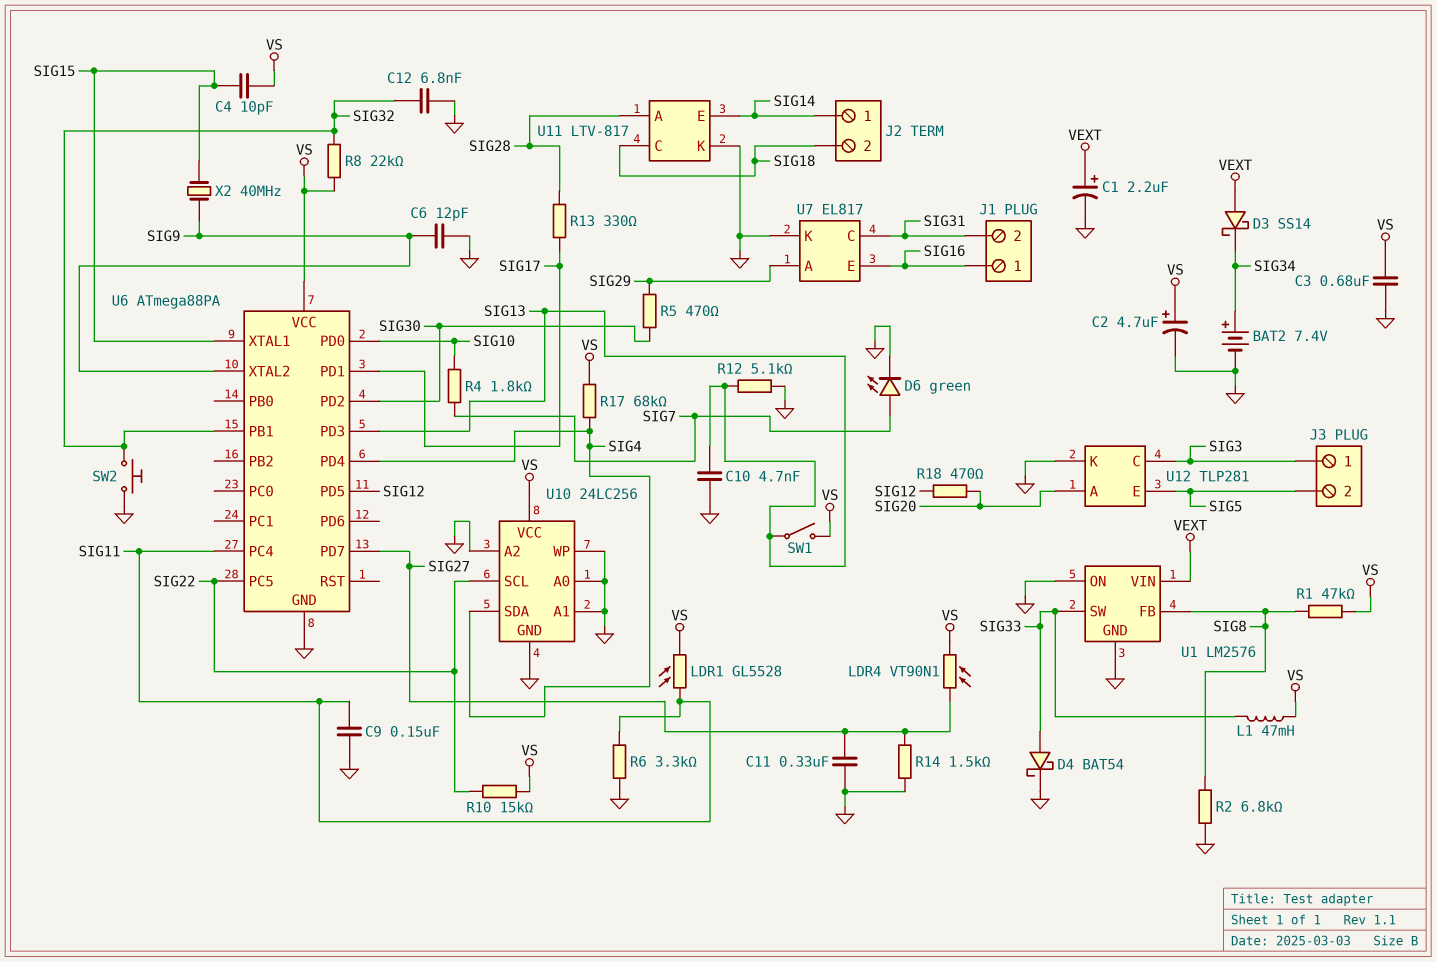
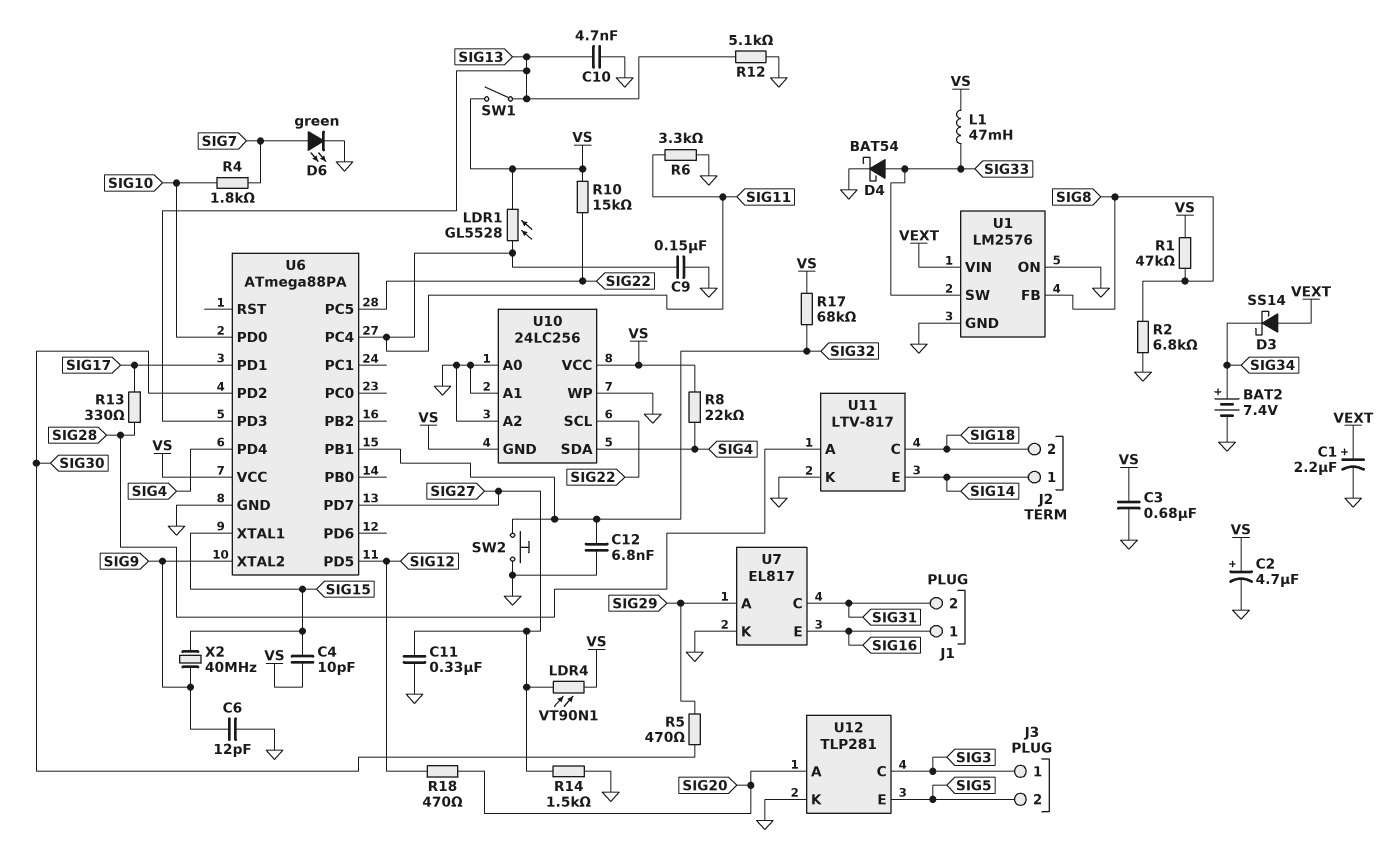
R8: 22k (SIG32, VS) -> 22k (SIG4, VS)
R17: 68k (SIG4, VS) -> 68k (SIG32, VS)
U10 pin GND: GND -> VS

